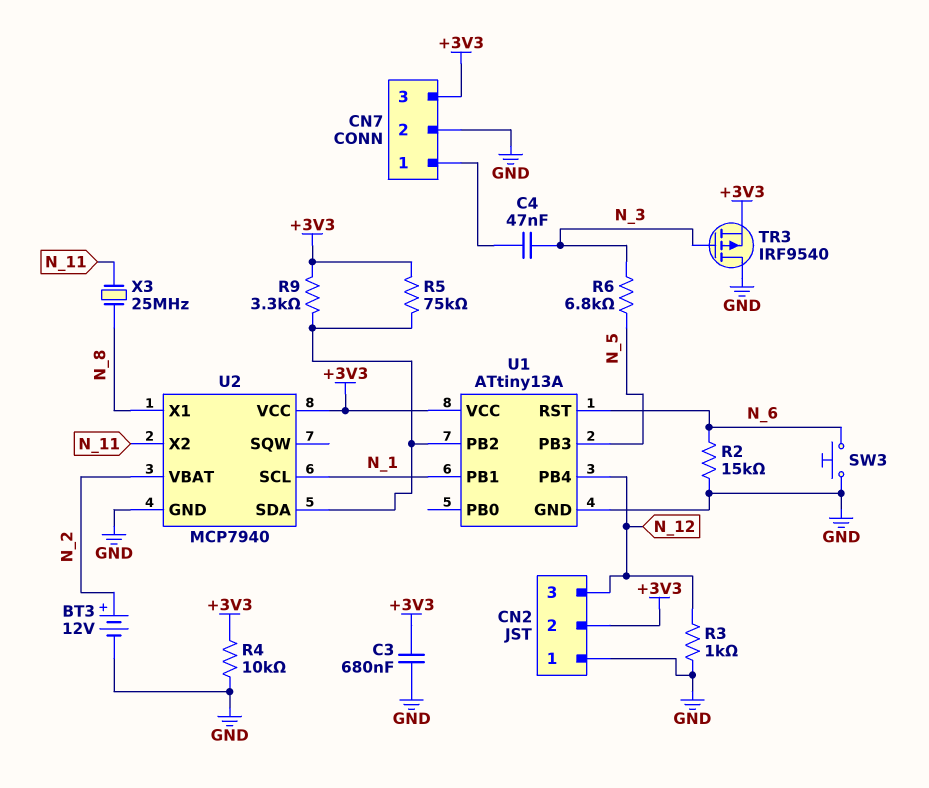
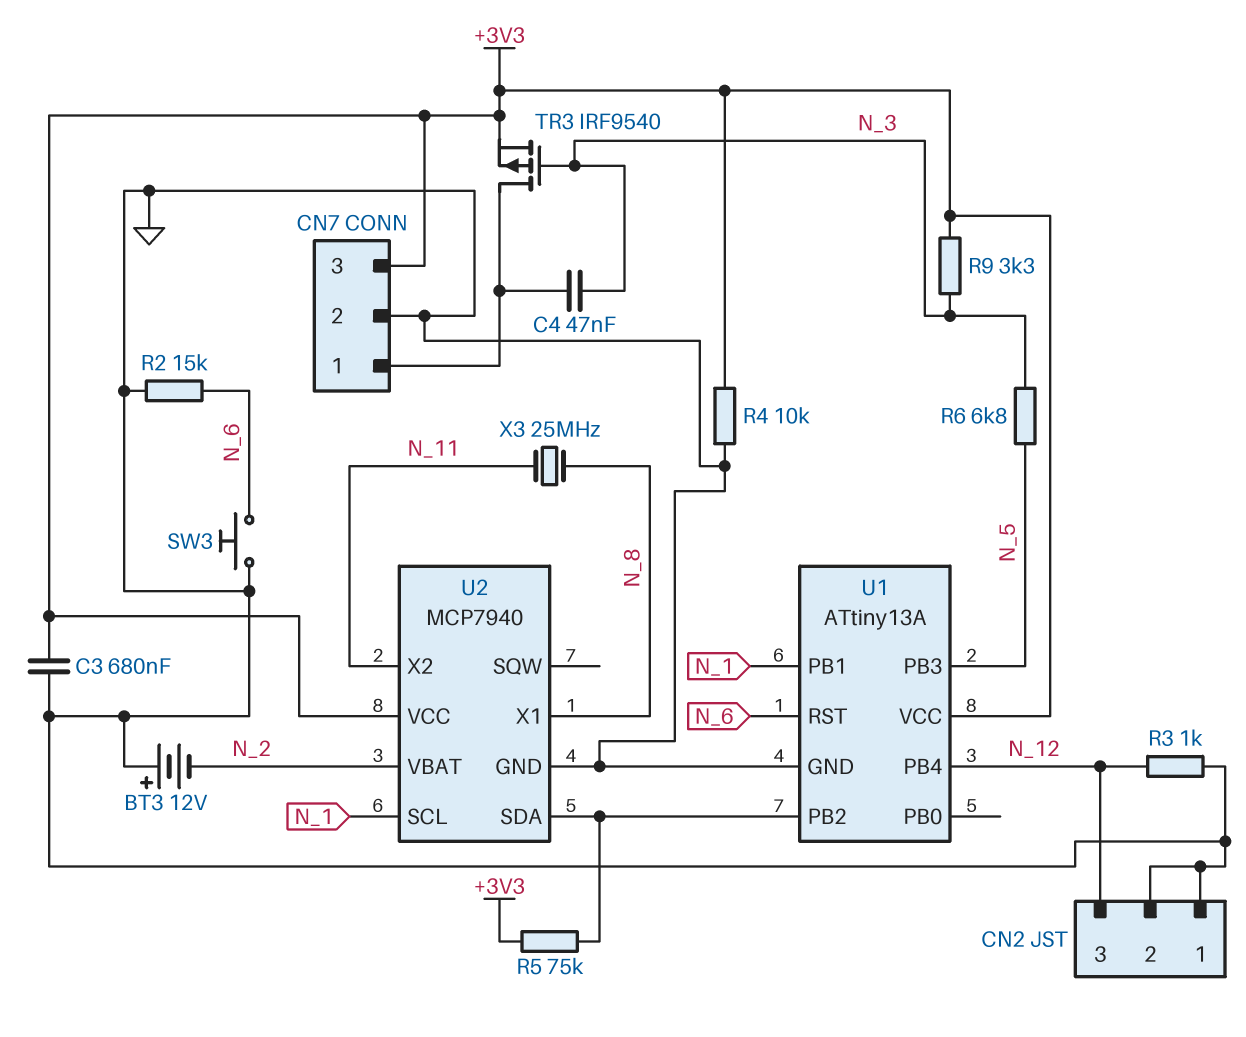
BT3: 12V (plus N_2, minus GND) -> 12V (plus GND, minus N_2)
CN2 pin 2: +3V3 -> GND
R9: 3.3k (+3V3, U1/PB2) -> 3.3k (+3V3, N_3)
TR3: PMOS IRF9540 (G N_3, D GND, S +3V3) -> PMOS IRF9540 (G N_3, D CN7/1, S +3V3)

